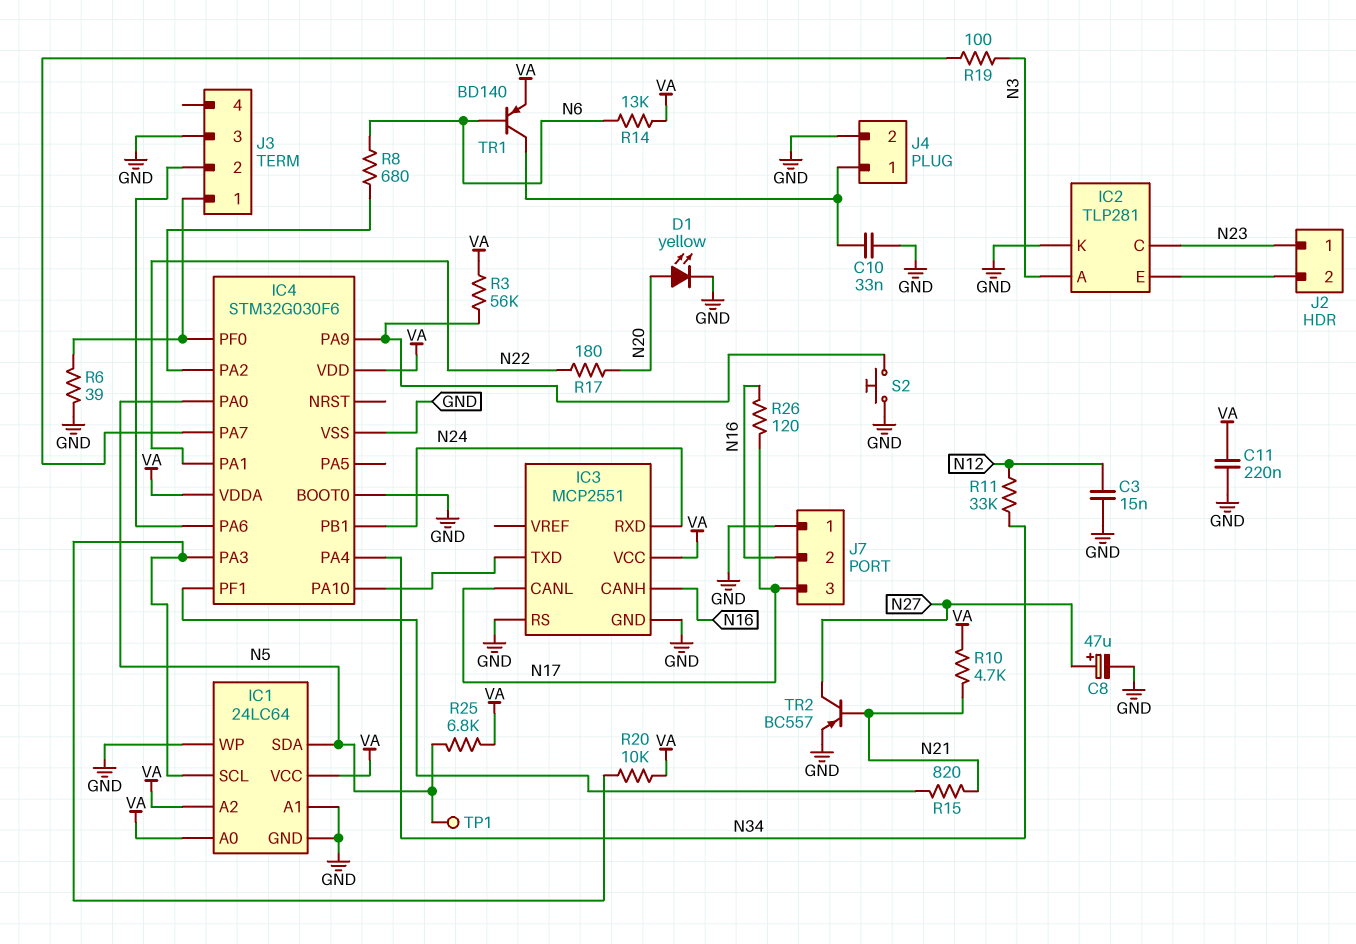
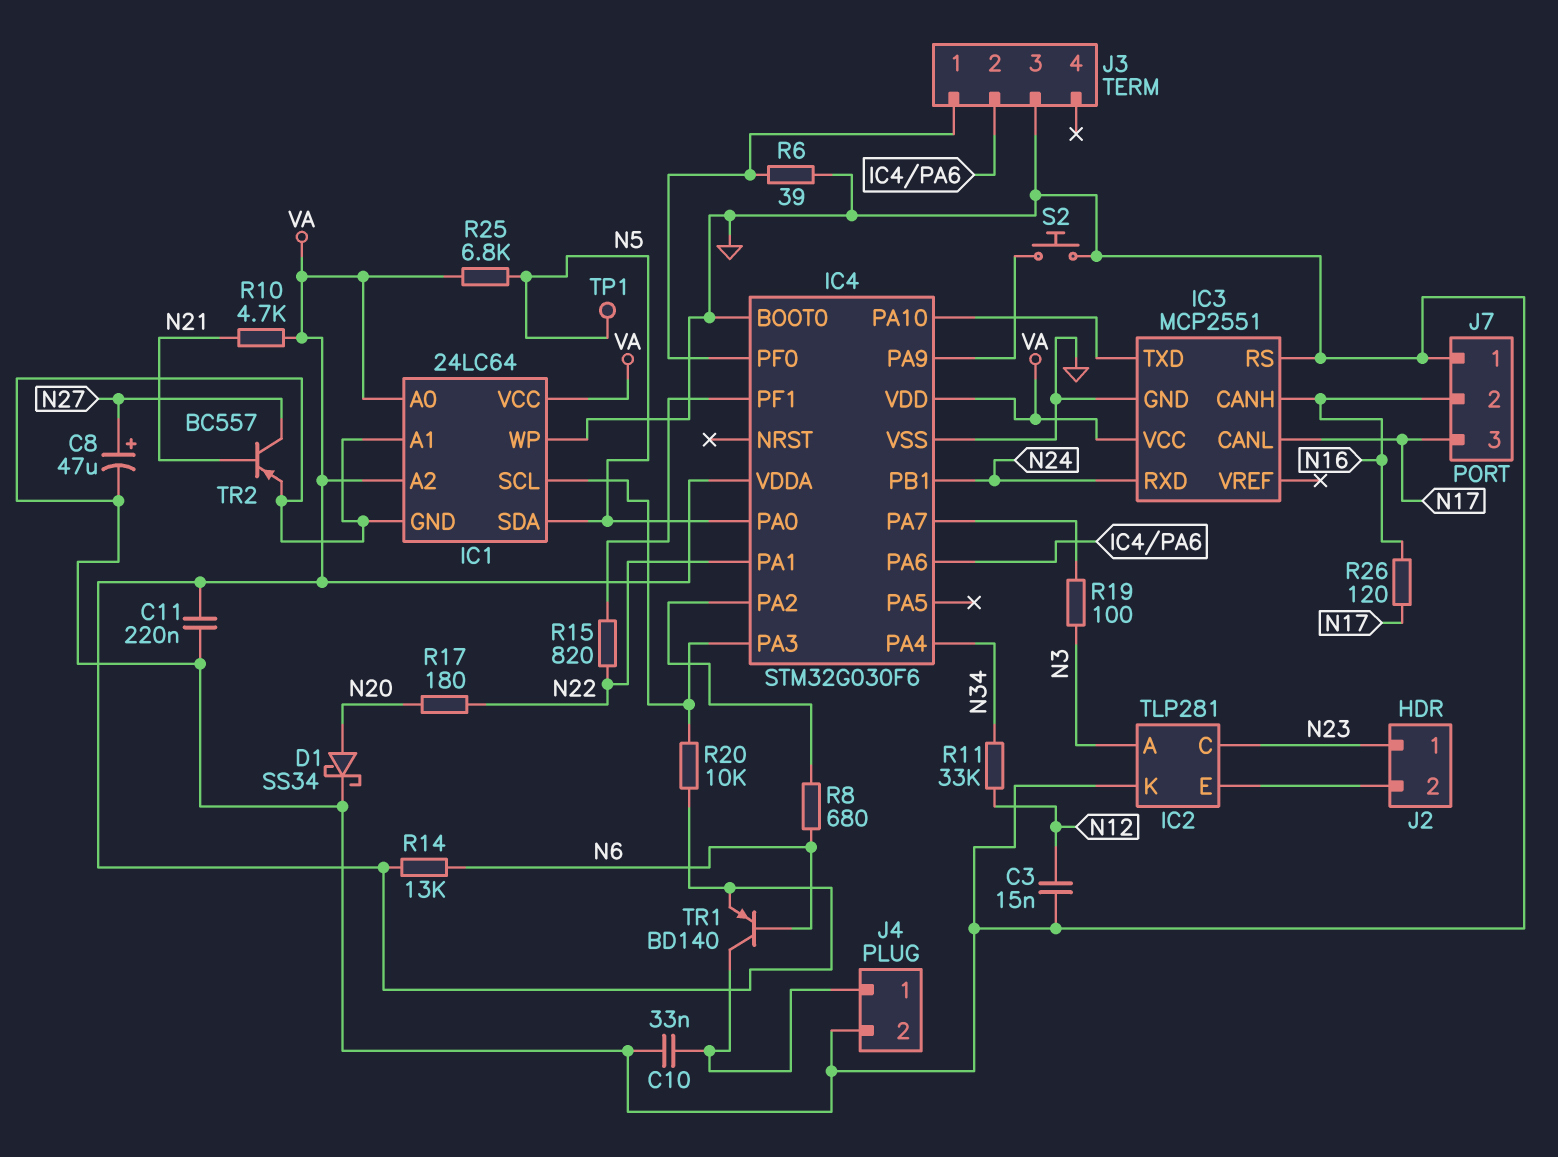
D1: LED yellow (A N20, K GND) -> schottky SS34 (A N20, K GND)
R3: 56k (IC4/PA9, VA) -> none
R15: 820 (IC4/PF1, N21) -> 820 (IC4/PF1, N22)

